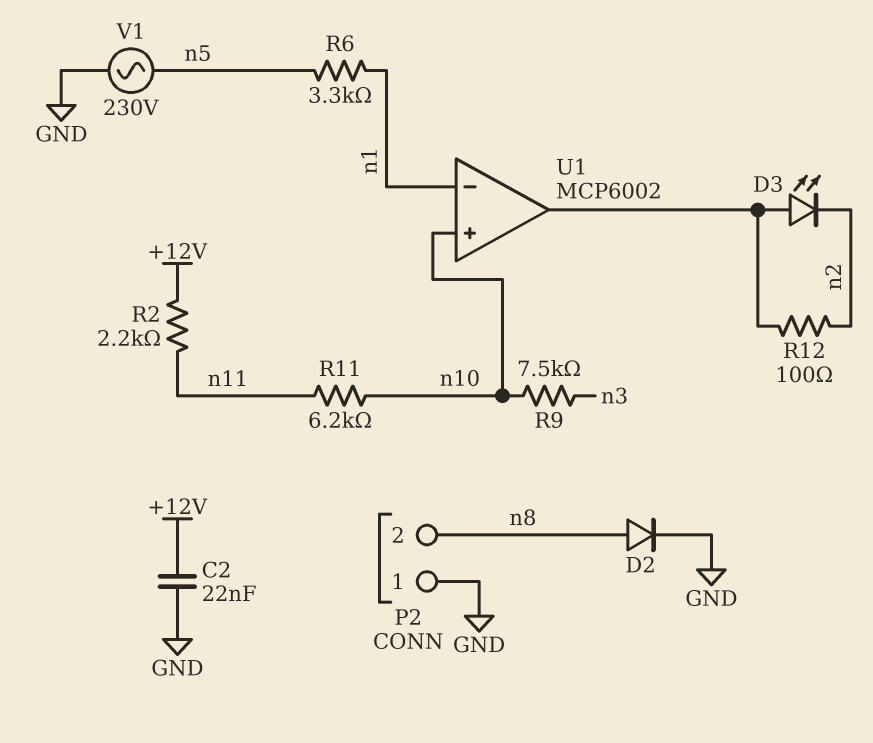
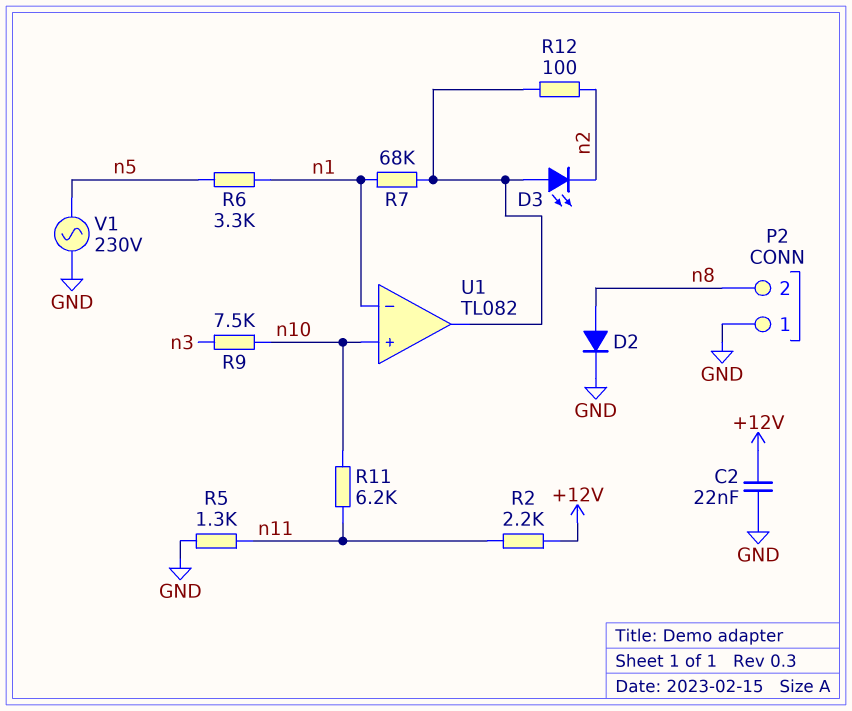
R5: none -> 1.3k (GND, n11)
R7: none -> 68k (U1/out, n1)
U1: MCP6002 -> TL082

